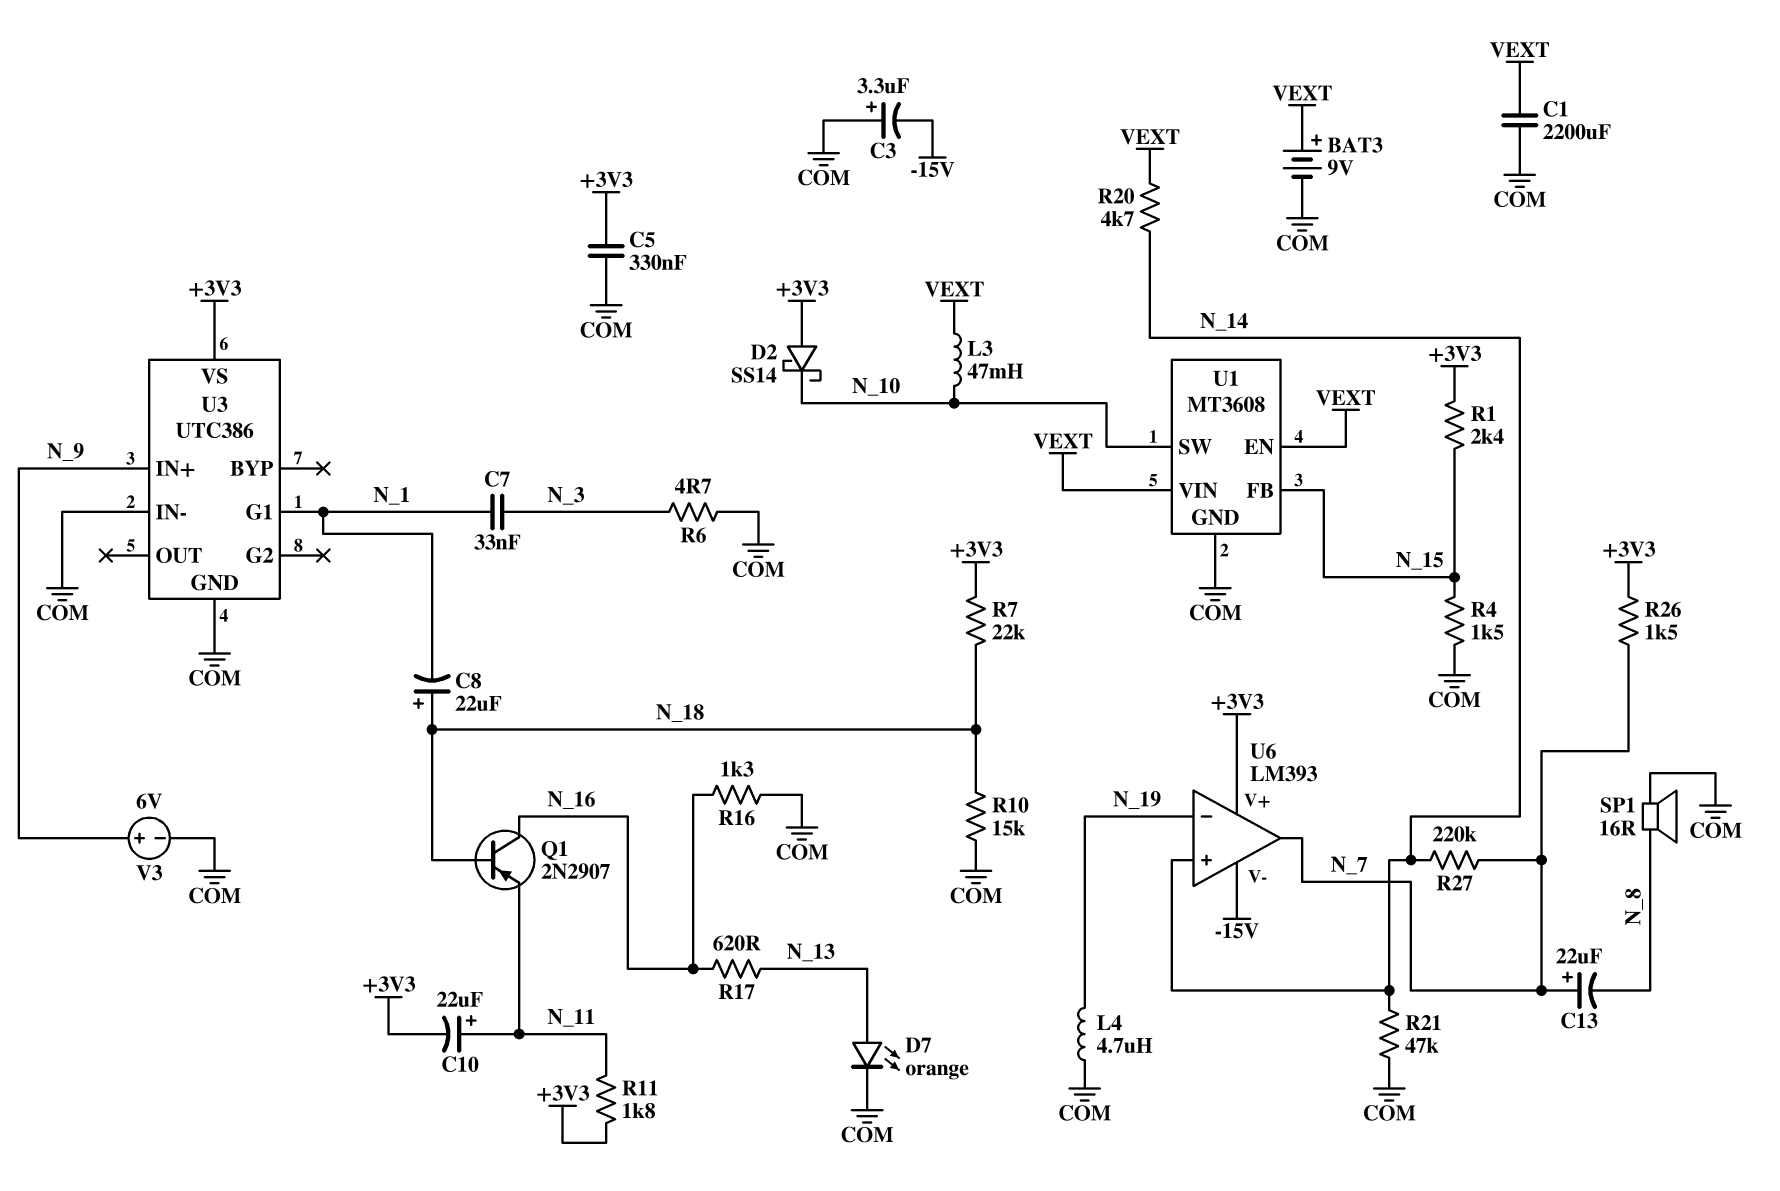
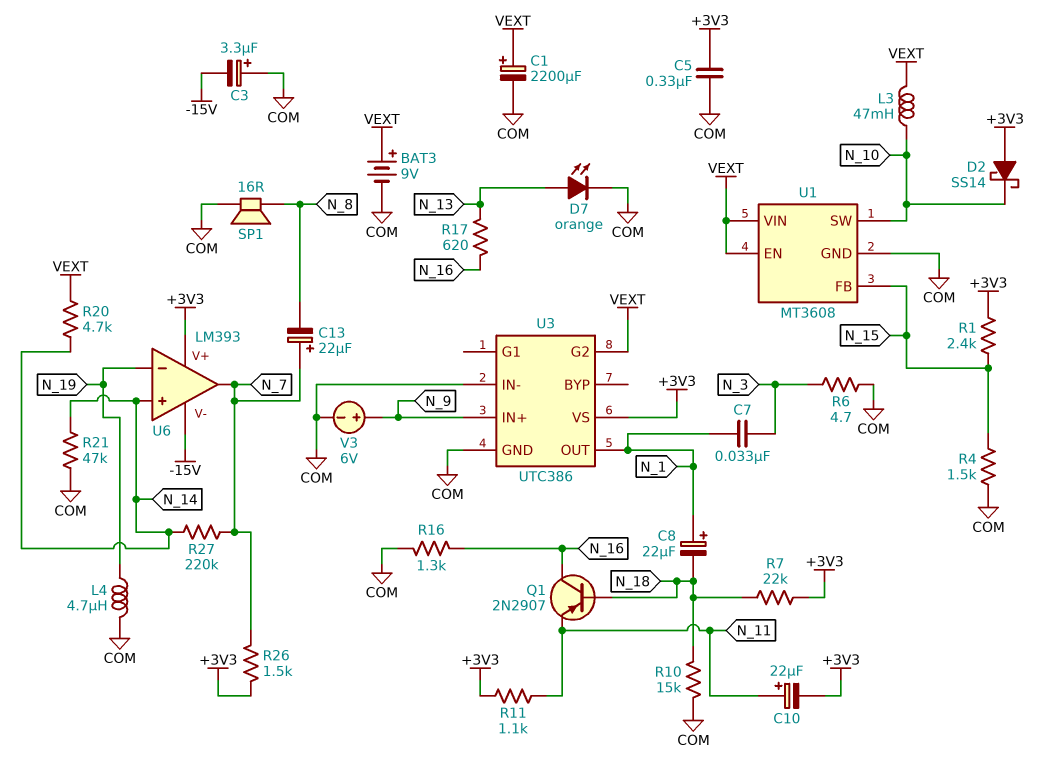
C1: 2200uF (COM, VEXT) -> 2200uF (plus VEXT, minus COM)
C8: 22uF (plus N_18, minus N_1) -> 22uF (plus N_1, minus N_18)
R11: 1.8k (+3V3, N_11) -> 1.1k (+3V3, N_11)
U3 pin G1: N_1 -> none
U3 pin G2: none -> VEXT
U3 pin OUT: none -> N_1

